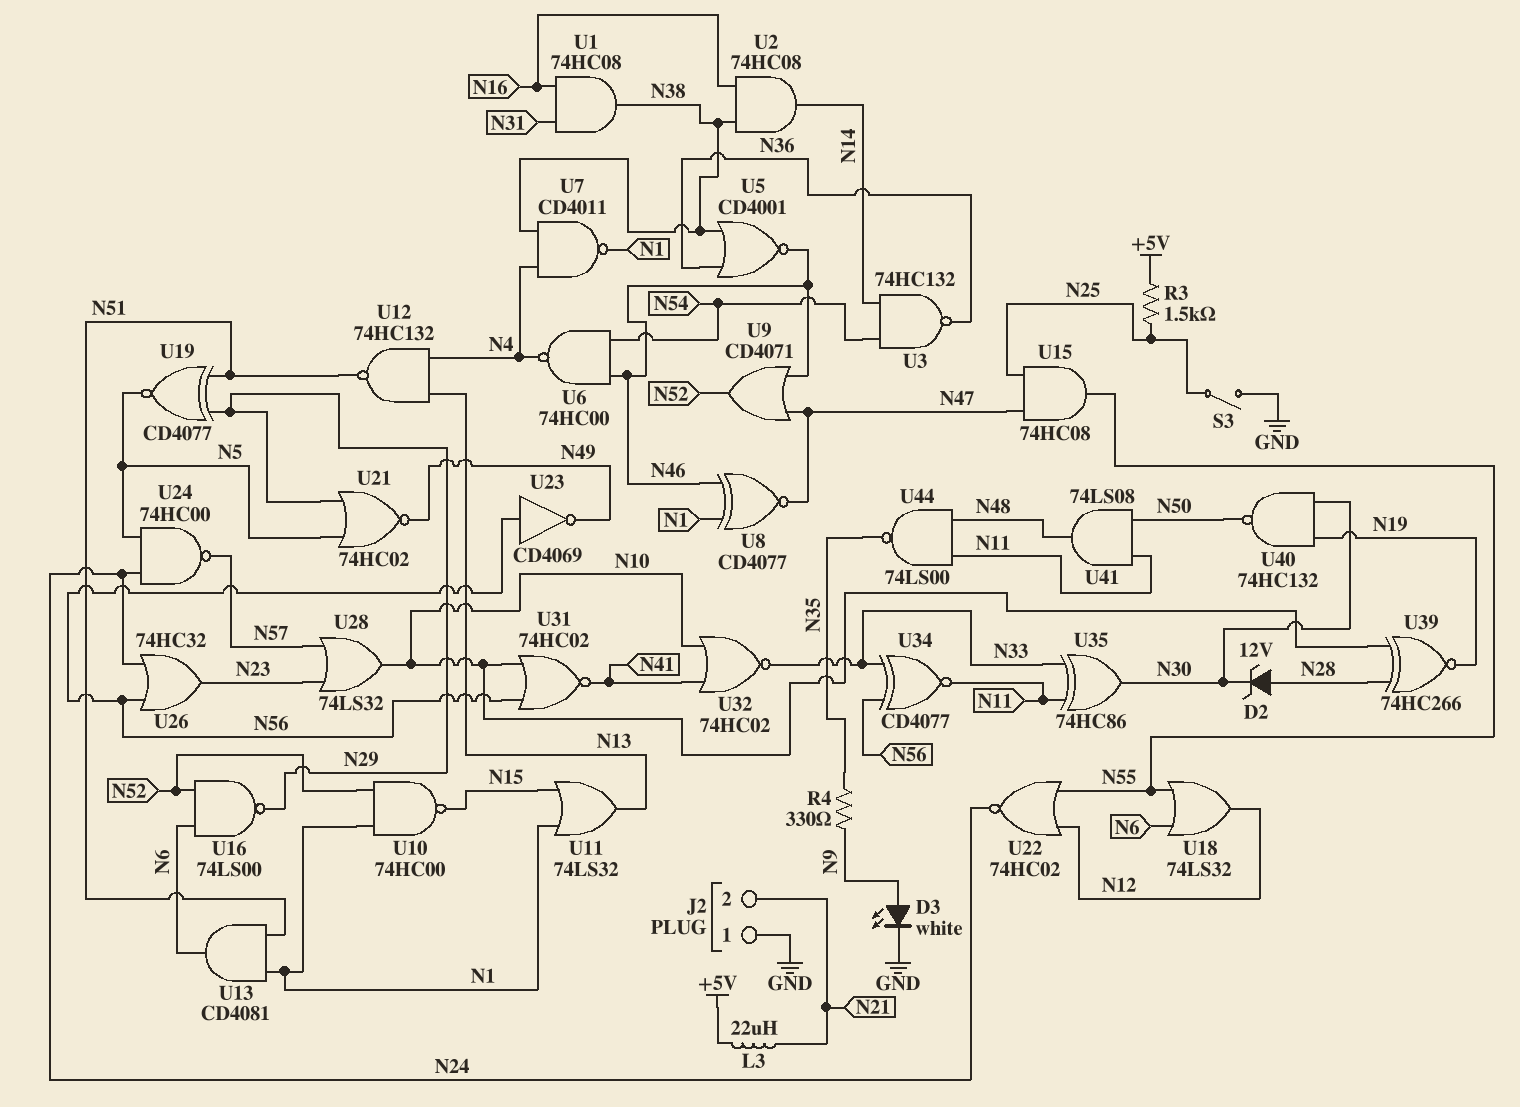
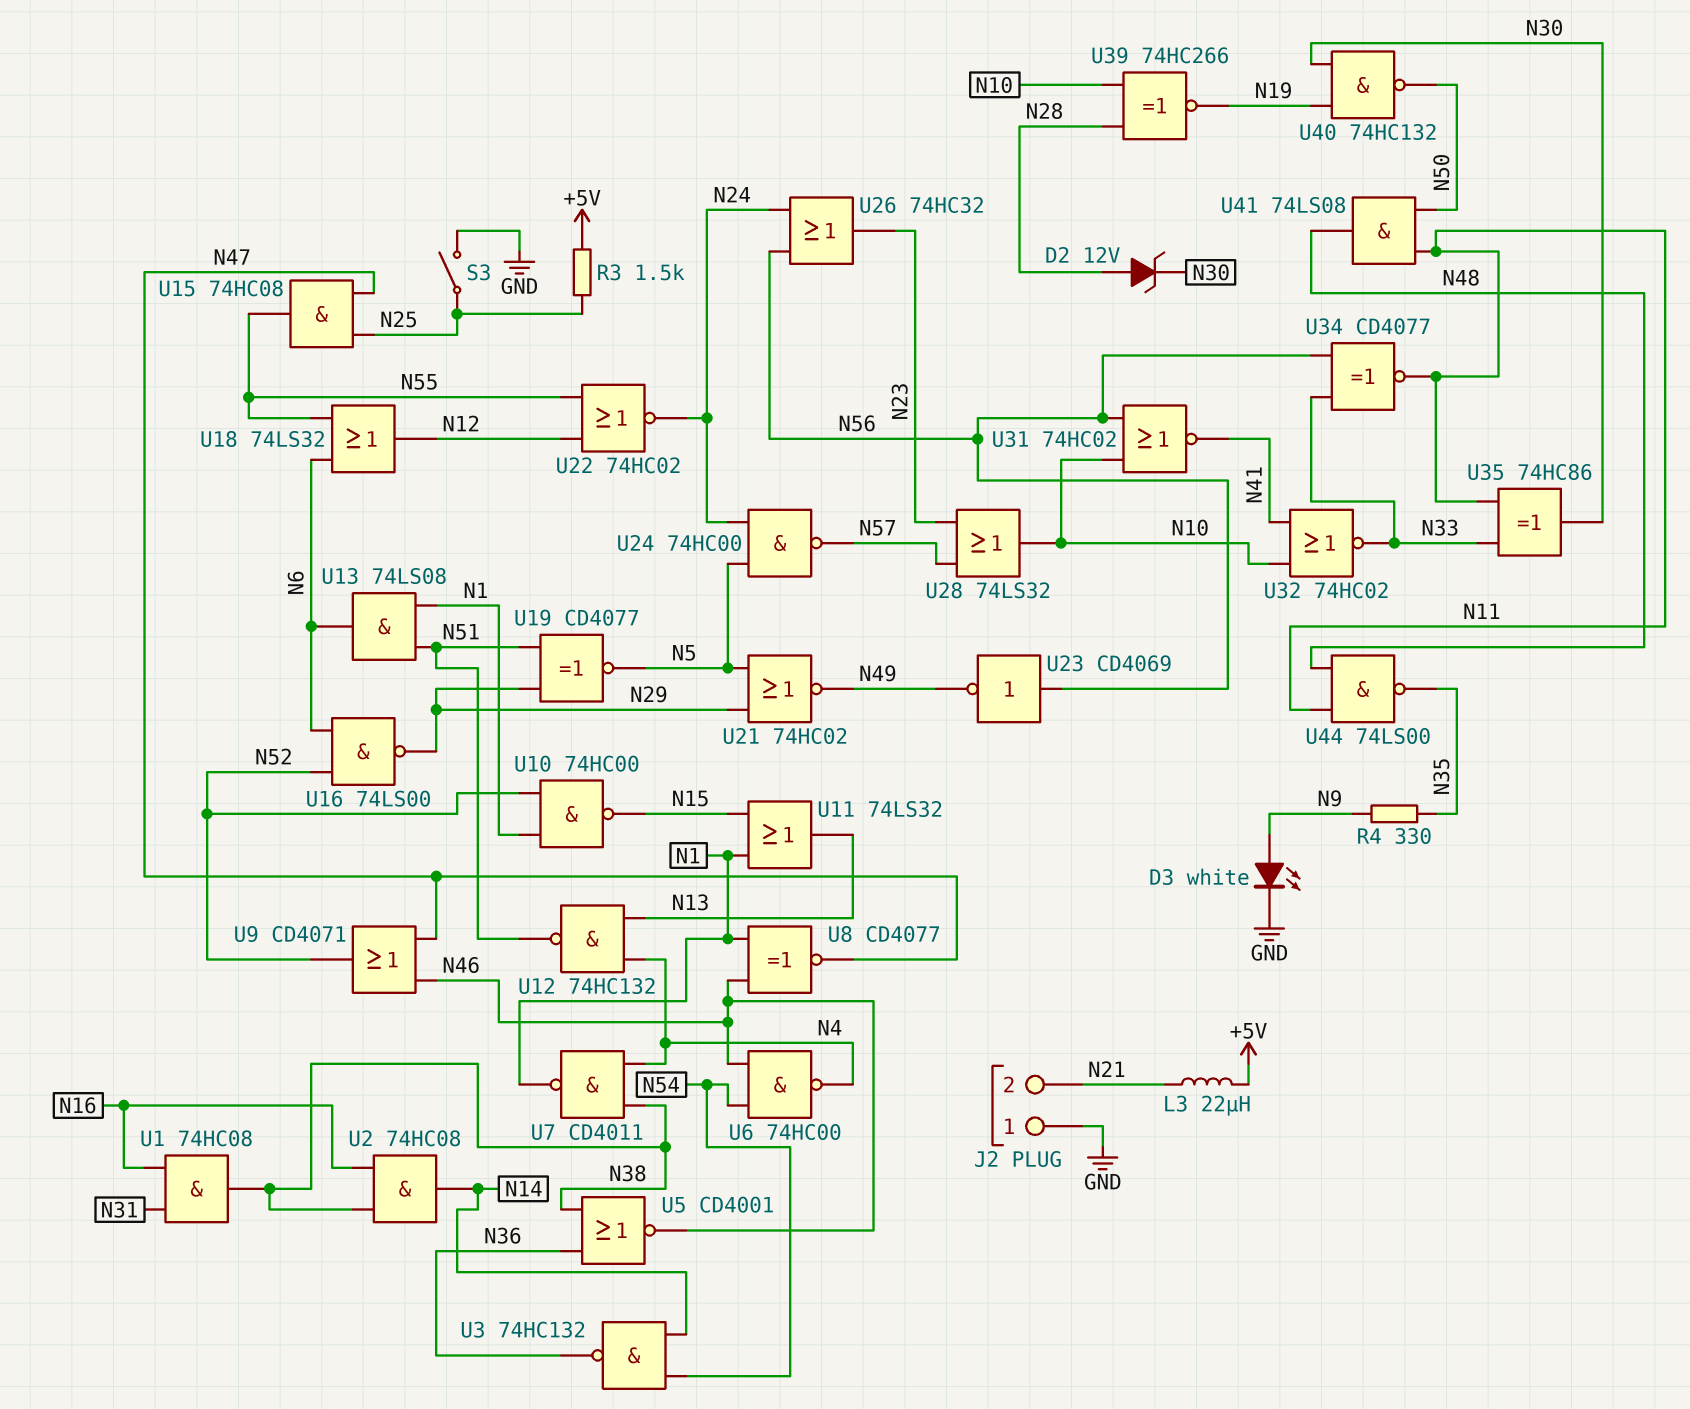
U13: AND CD4081 (in N1, in N51, out N6) -> AND 74LS08 (in N1, in N51, out N6)

